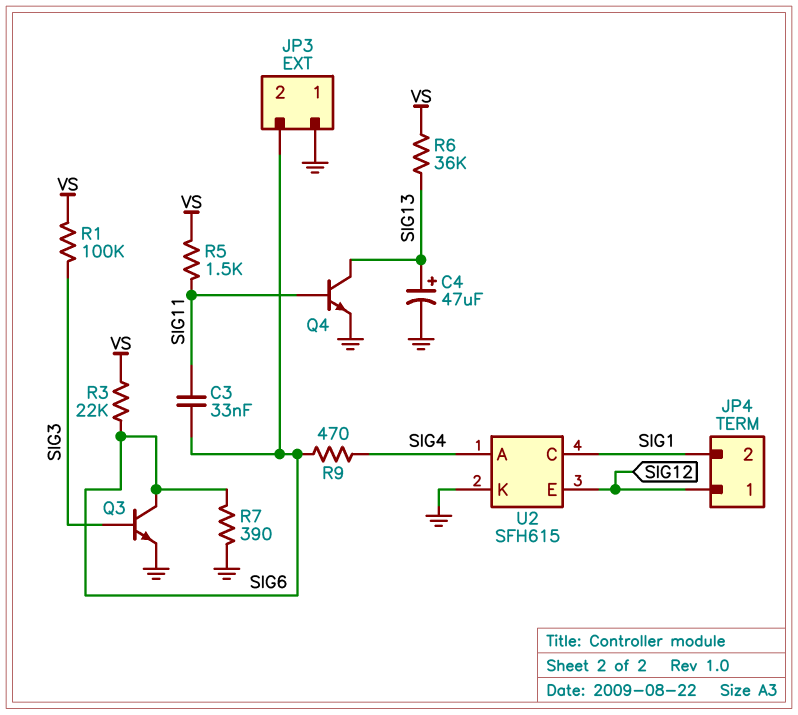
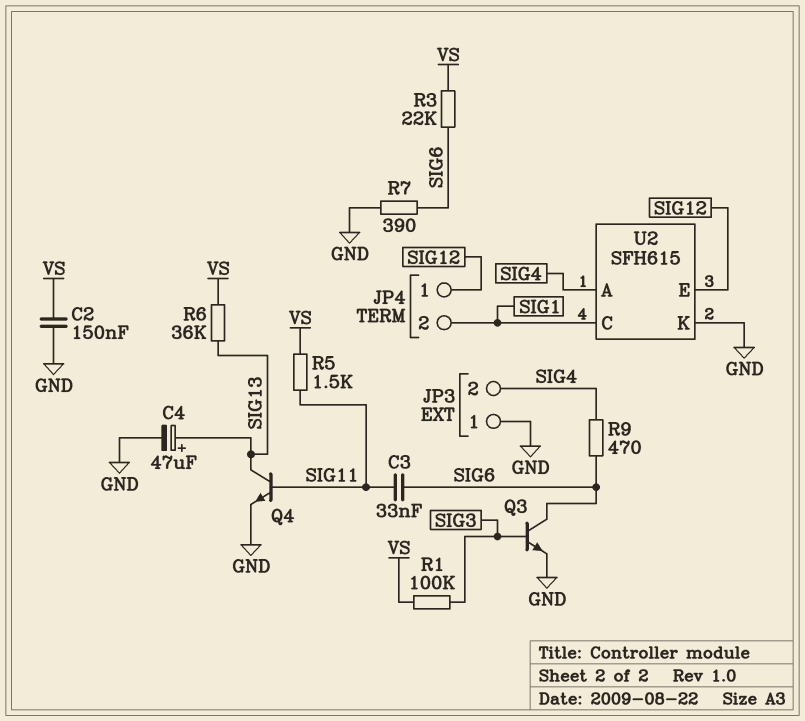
C2: none -> 150nF (GND, VS)
JP3 pin 2: SIG6 -> SIG4

